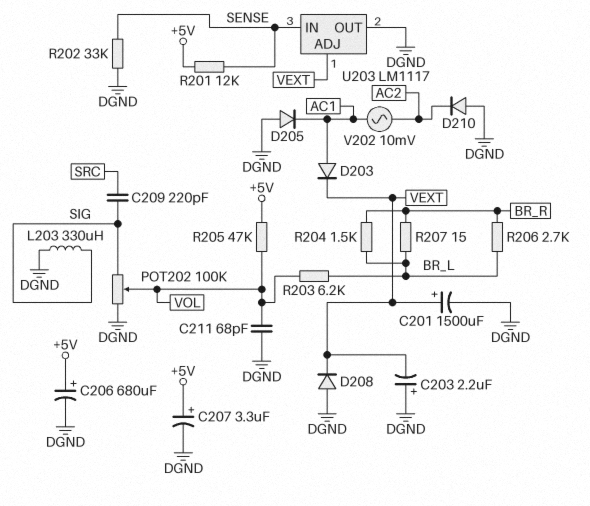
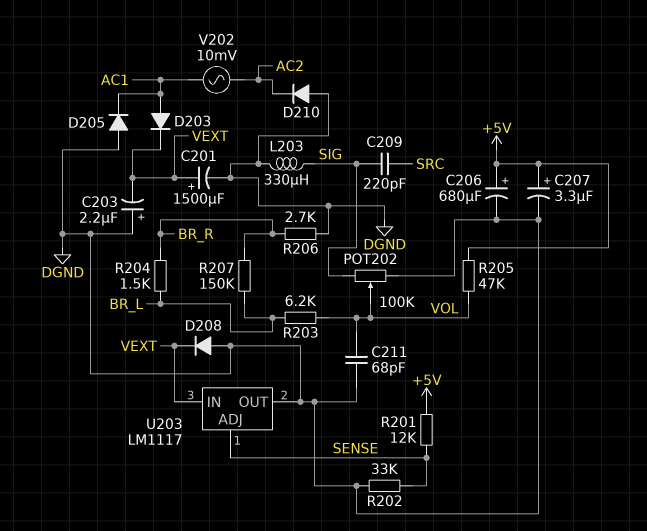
R206: 2.7k (BR_L, BR_R) -> 2.7k (BR_R, DGND)
R207: 15 (BR_L, BR_R) -> 150k (BR_L, BR_R)
U203 pin ADJ: VEXT -> SENSE
U203 pin IN: SENSE -> VEXT

